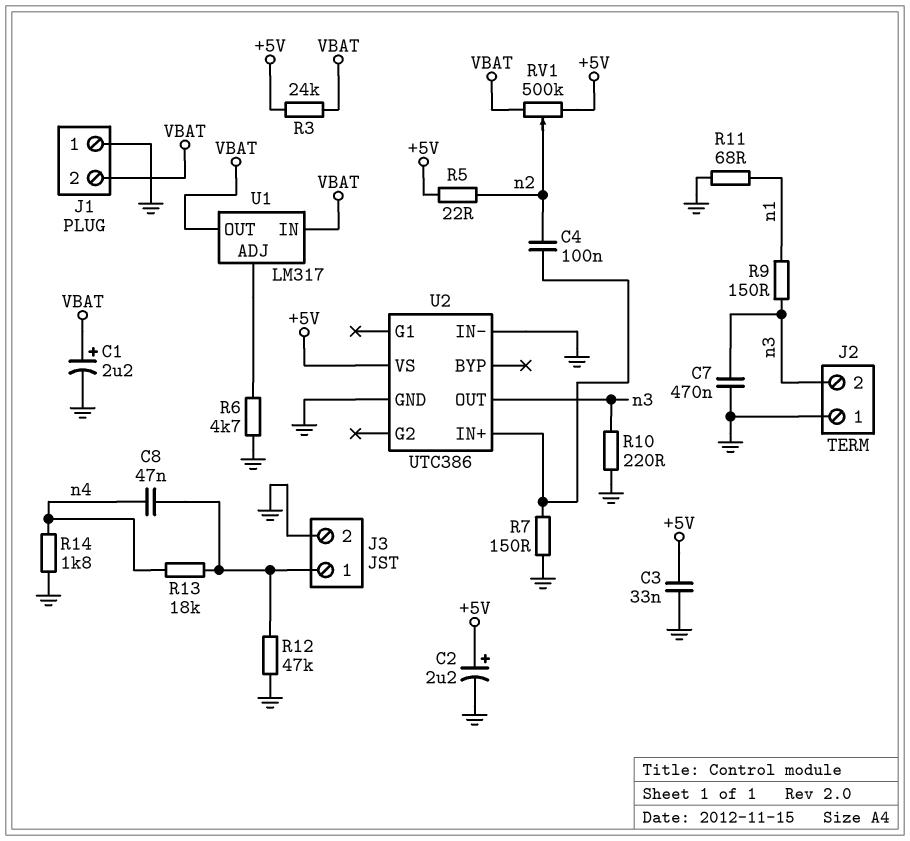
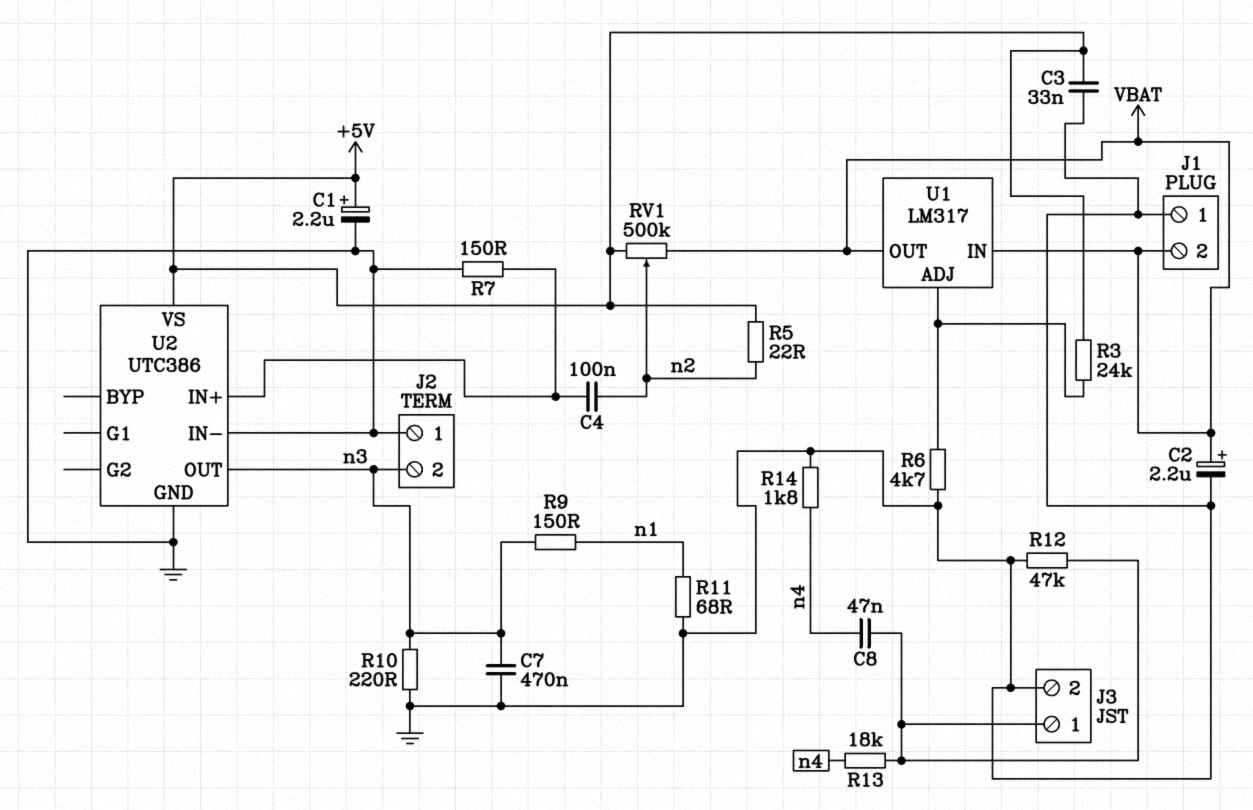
C1: 2.2uF (plus VBAT, minus GND) -> 2.2uF (plus +5V, minus GND)
C2: 2.2uF (plus +5V, minus GND) -> 2.2uF (plus VBAT, minus GND)
R3: 24k (+5V, VBAT) -> 24k (+5V, U1/ADJ)

